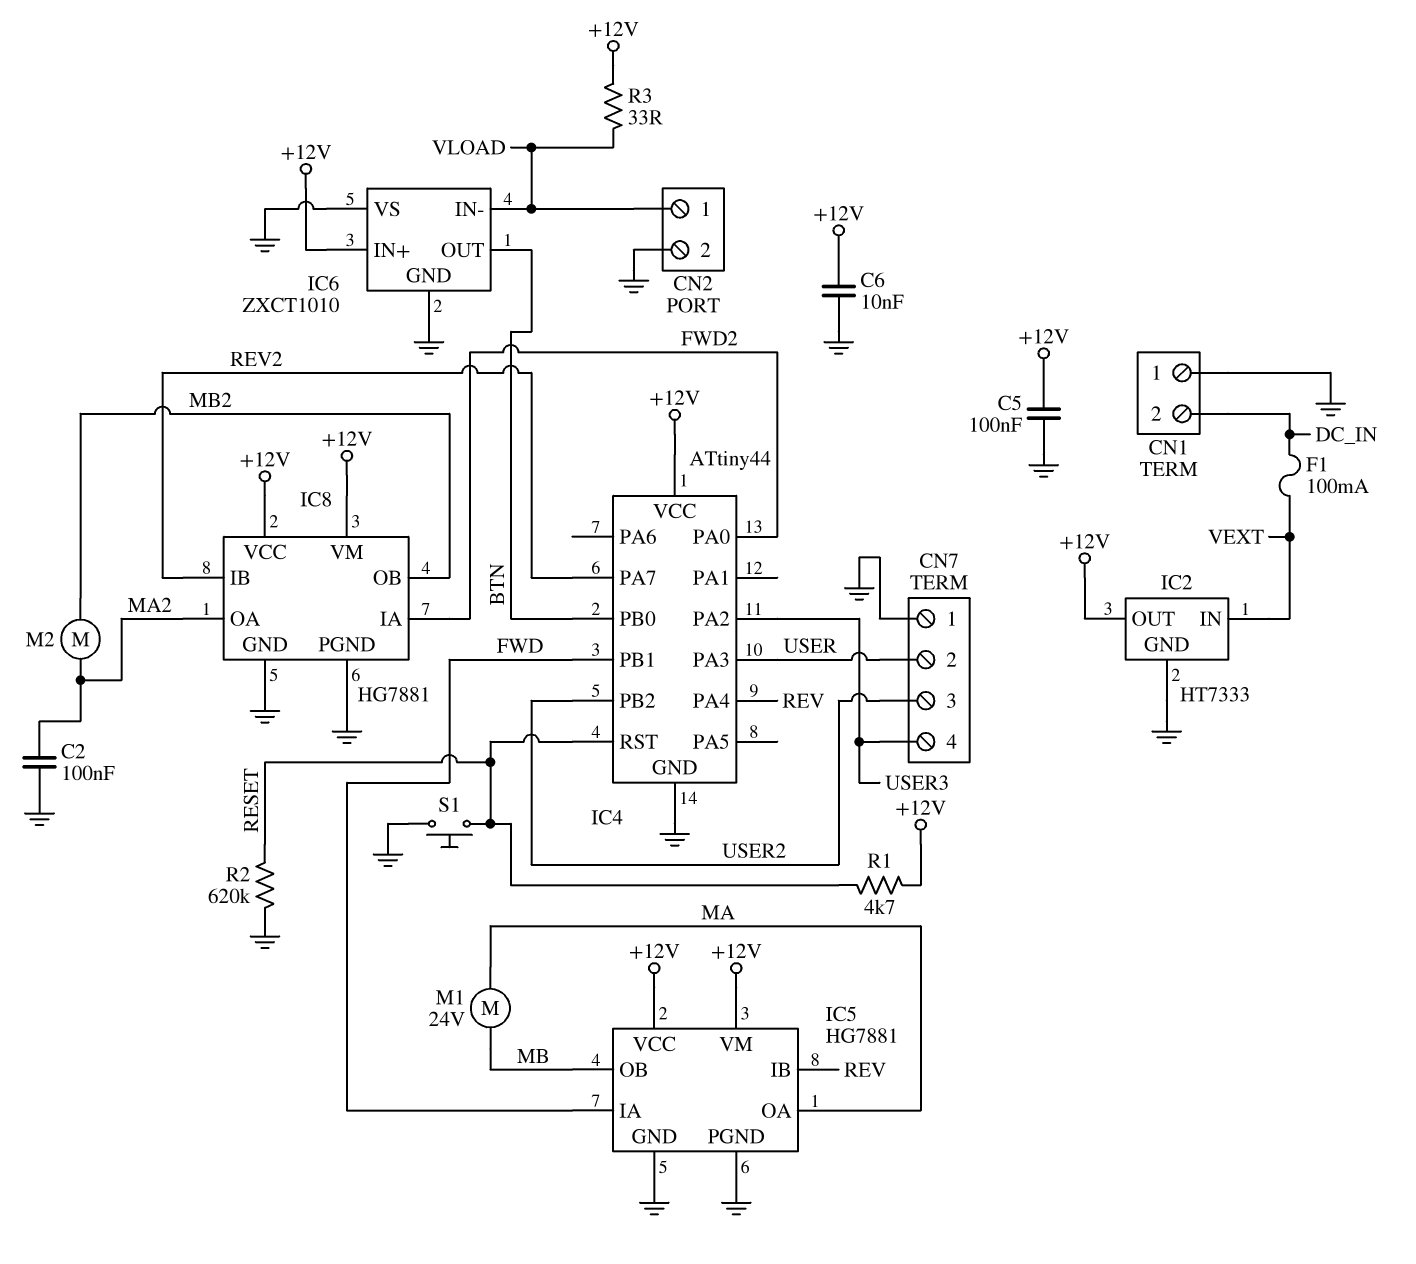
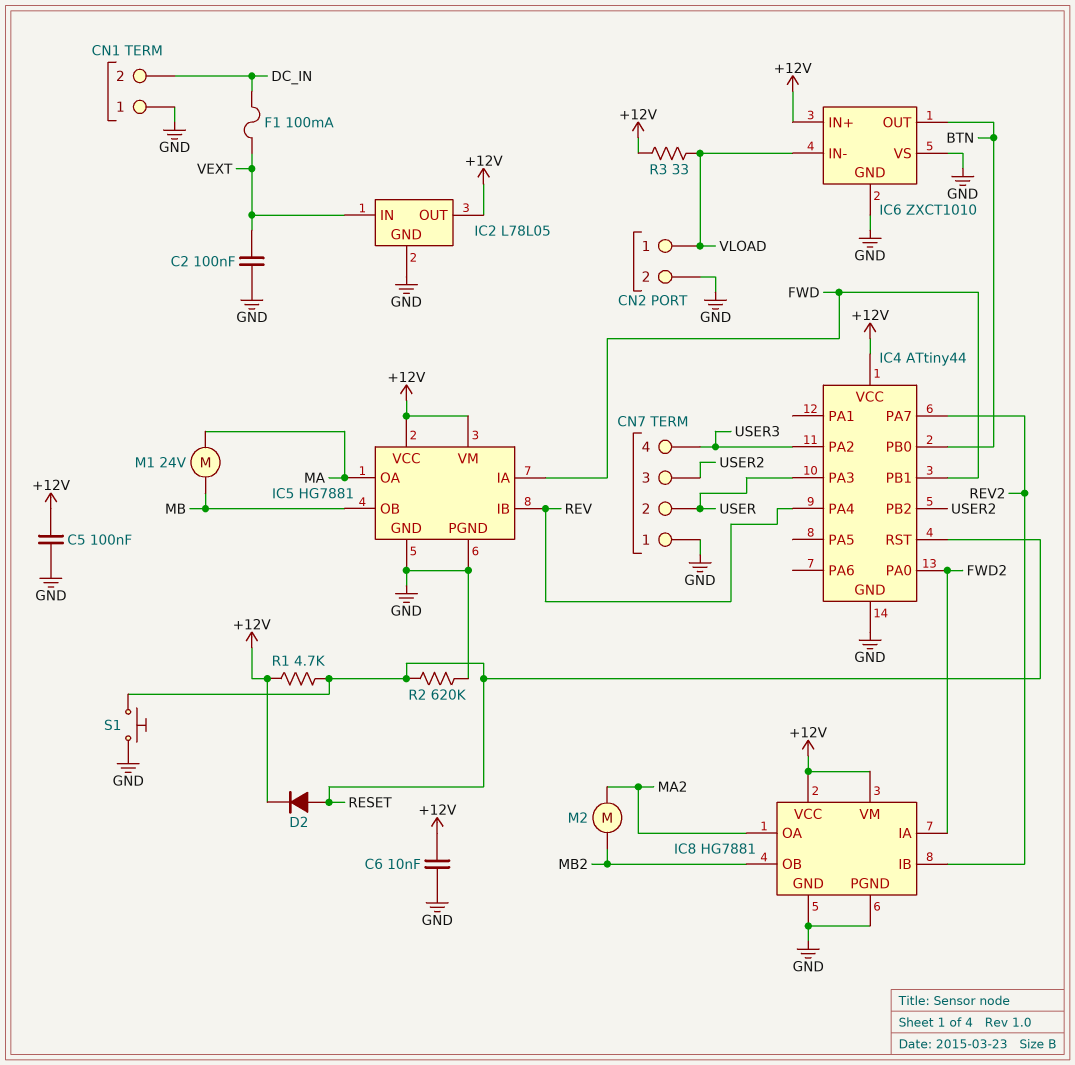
C2: 100nF (GND, MA2) -> 100nF (GND, VEXT)
D2: none -> diode (A RESET, K +12V)
IC2: HT7333 -> L78L05

